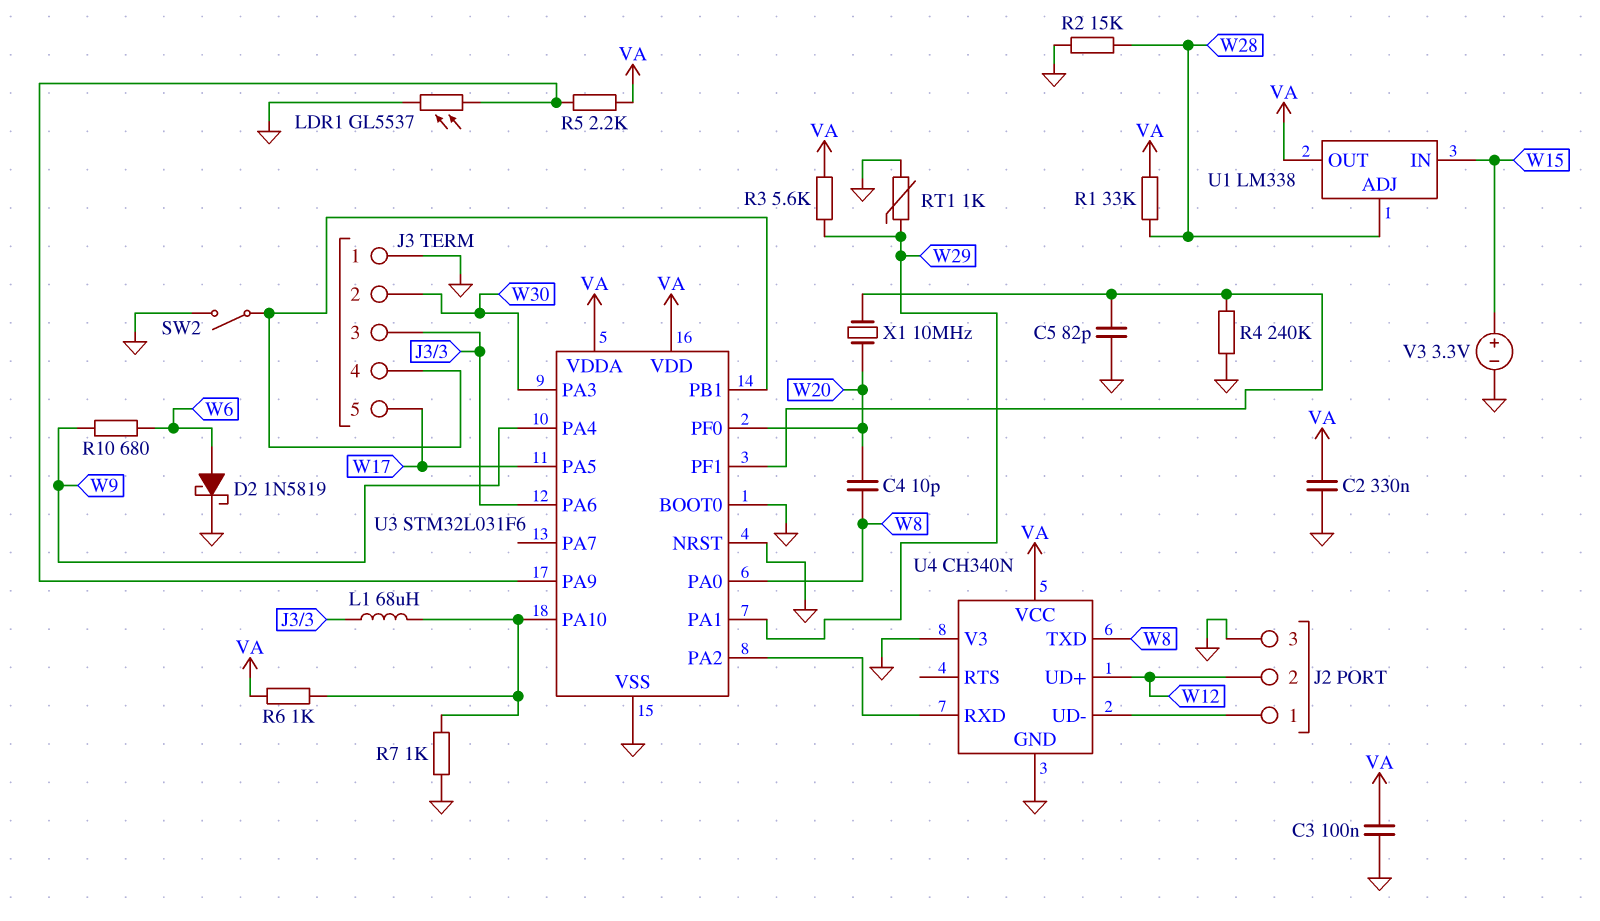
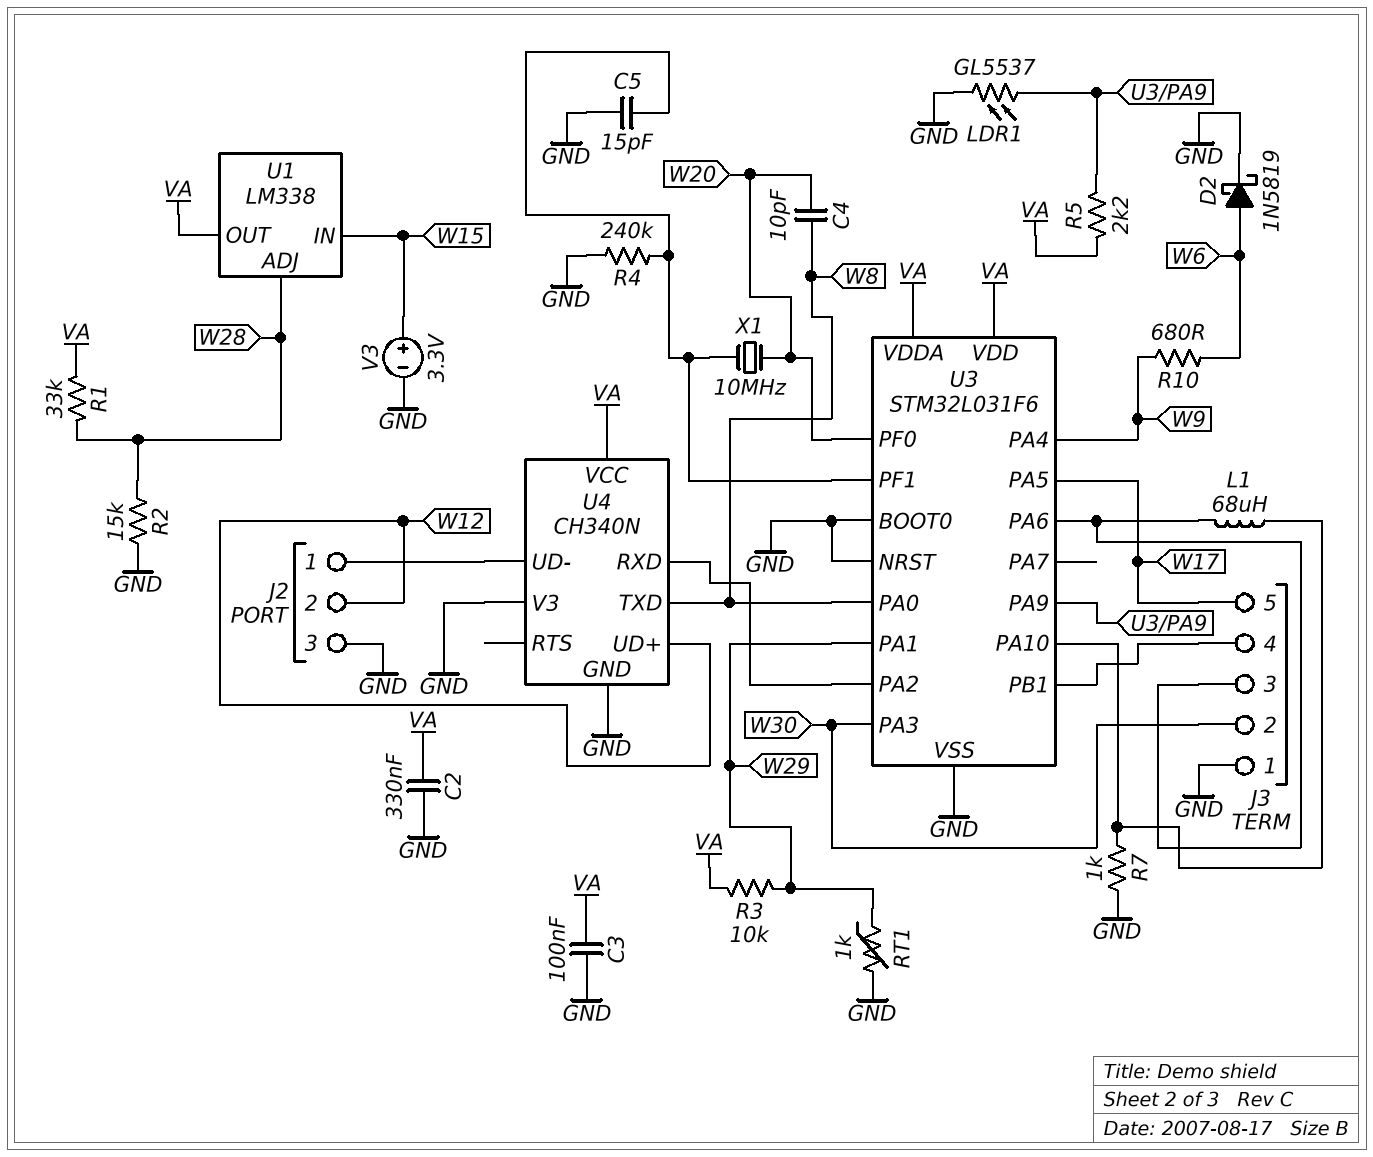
C5: 82pF (GND, U3/PF1) -> 15pF (GND, U3/PF1)
R3: 5.6k (VA, W29) -> 10k (VA, W29)
R6: 1k (U3/PA10, VA) -> none
SW2: switch (GND, J3/4) -> none

